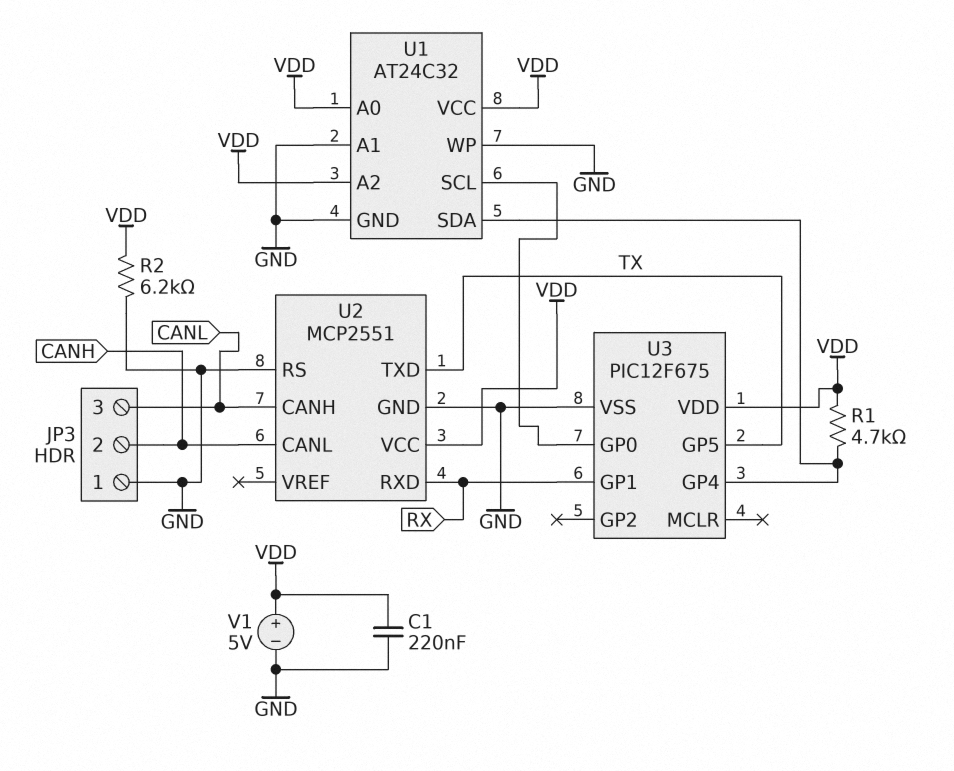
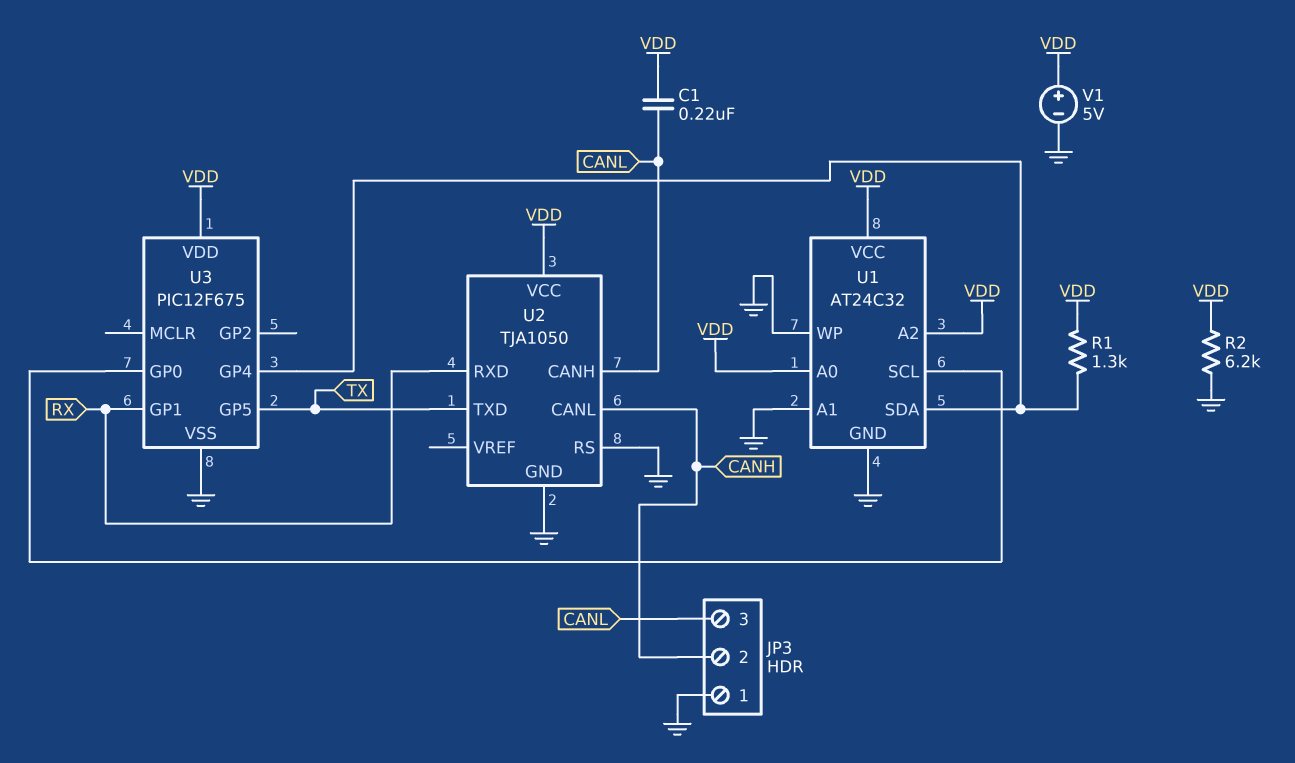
C1: 220nF (GND, VDD) -> 220nF (CANL, VDD)
R1: 4.7k (U1/SDA, VDD) -> 1.3k (U1/SDA, VDD)
U2: MCP2551 -> TJA1050

